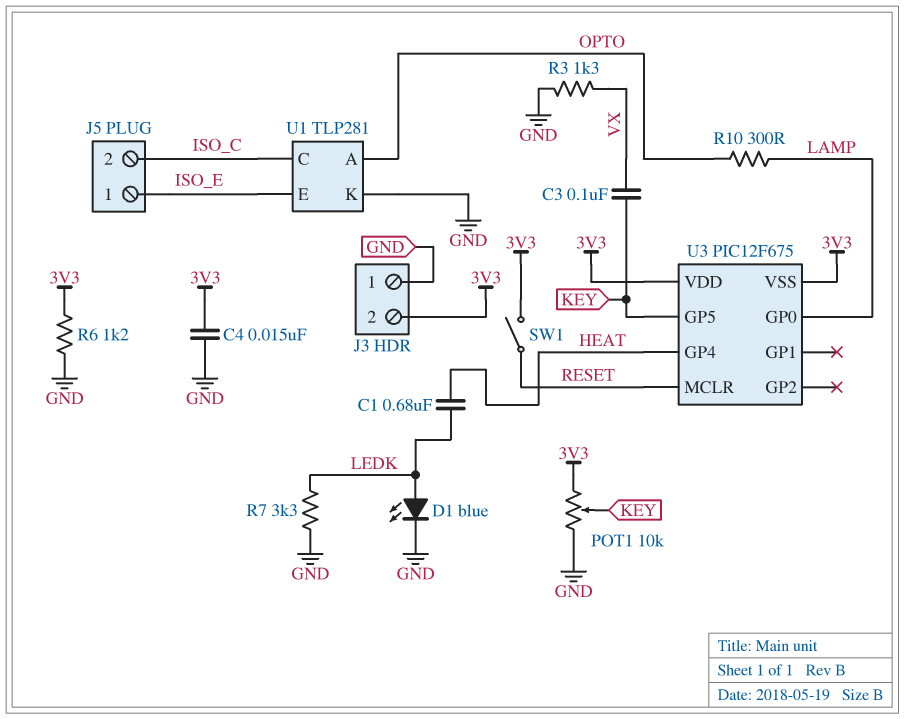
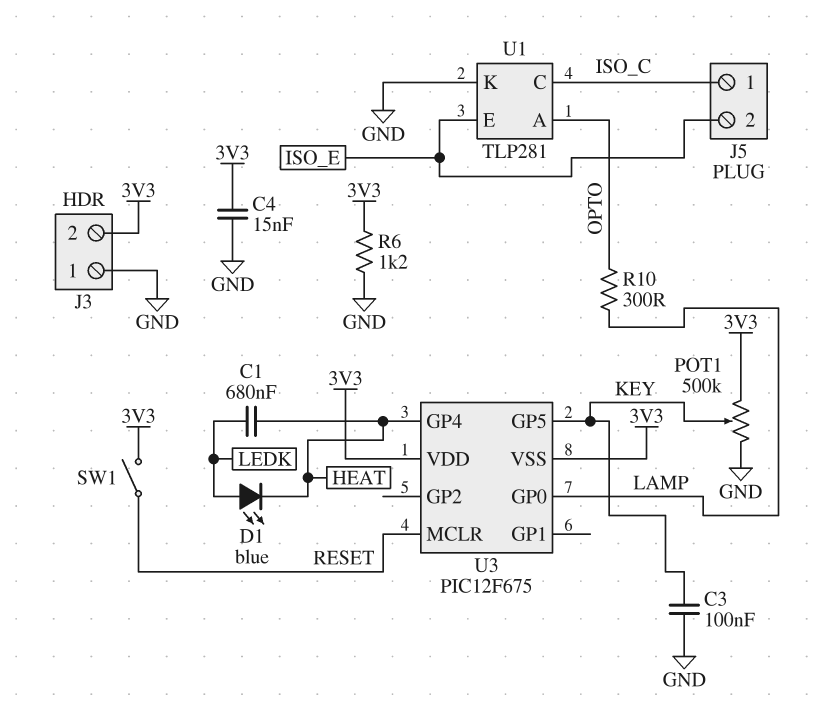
C3: 100nF (KEY, VX) -> 100nF (GND, KEY)
D1: LED blue (A LEDK, K GND) -> LED blue (A LEDK, K HEAT)
J5 pin 1: ISO_E -> ISO_C
J5 pin 2: ISO_C -> ISO_E
POT1: 10k (3V3, GND, wiper KEY) -> 500k (3V3, GND, wiper KEY)
R3: 1.3k (GND, VX) -> none
R7: 3.3k (GND, LEDK) -> none

